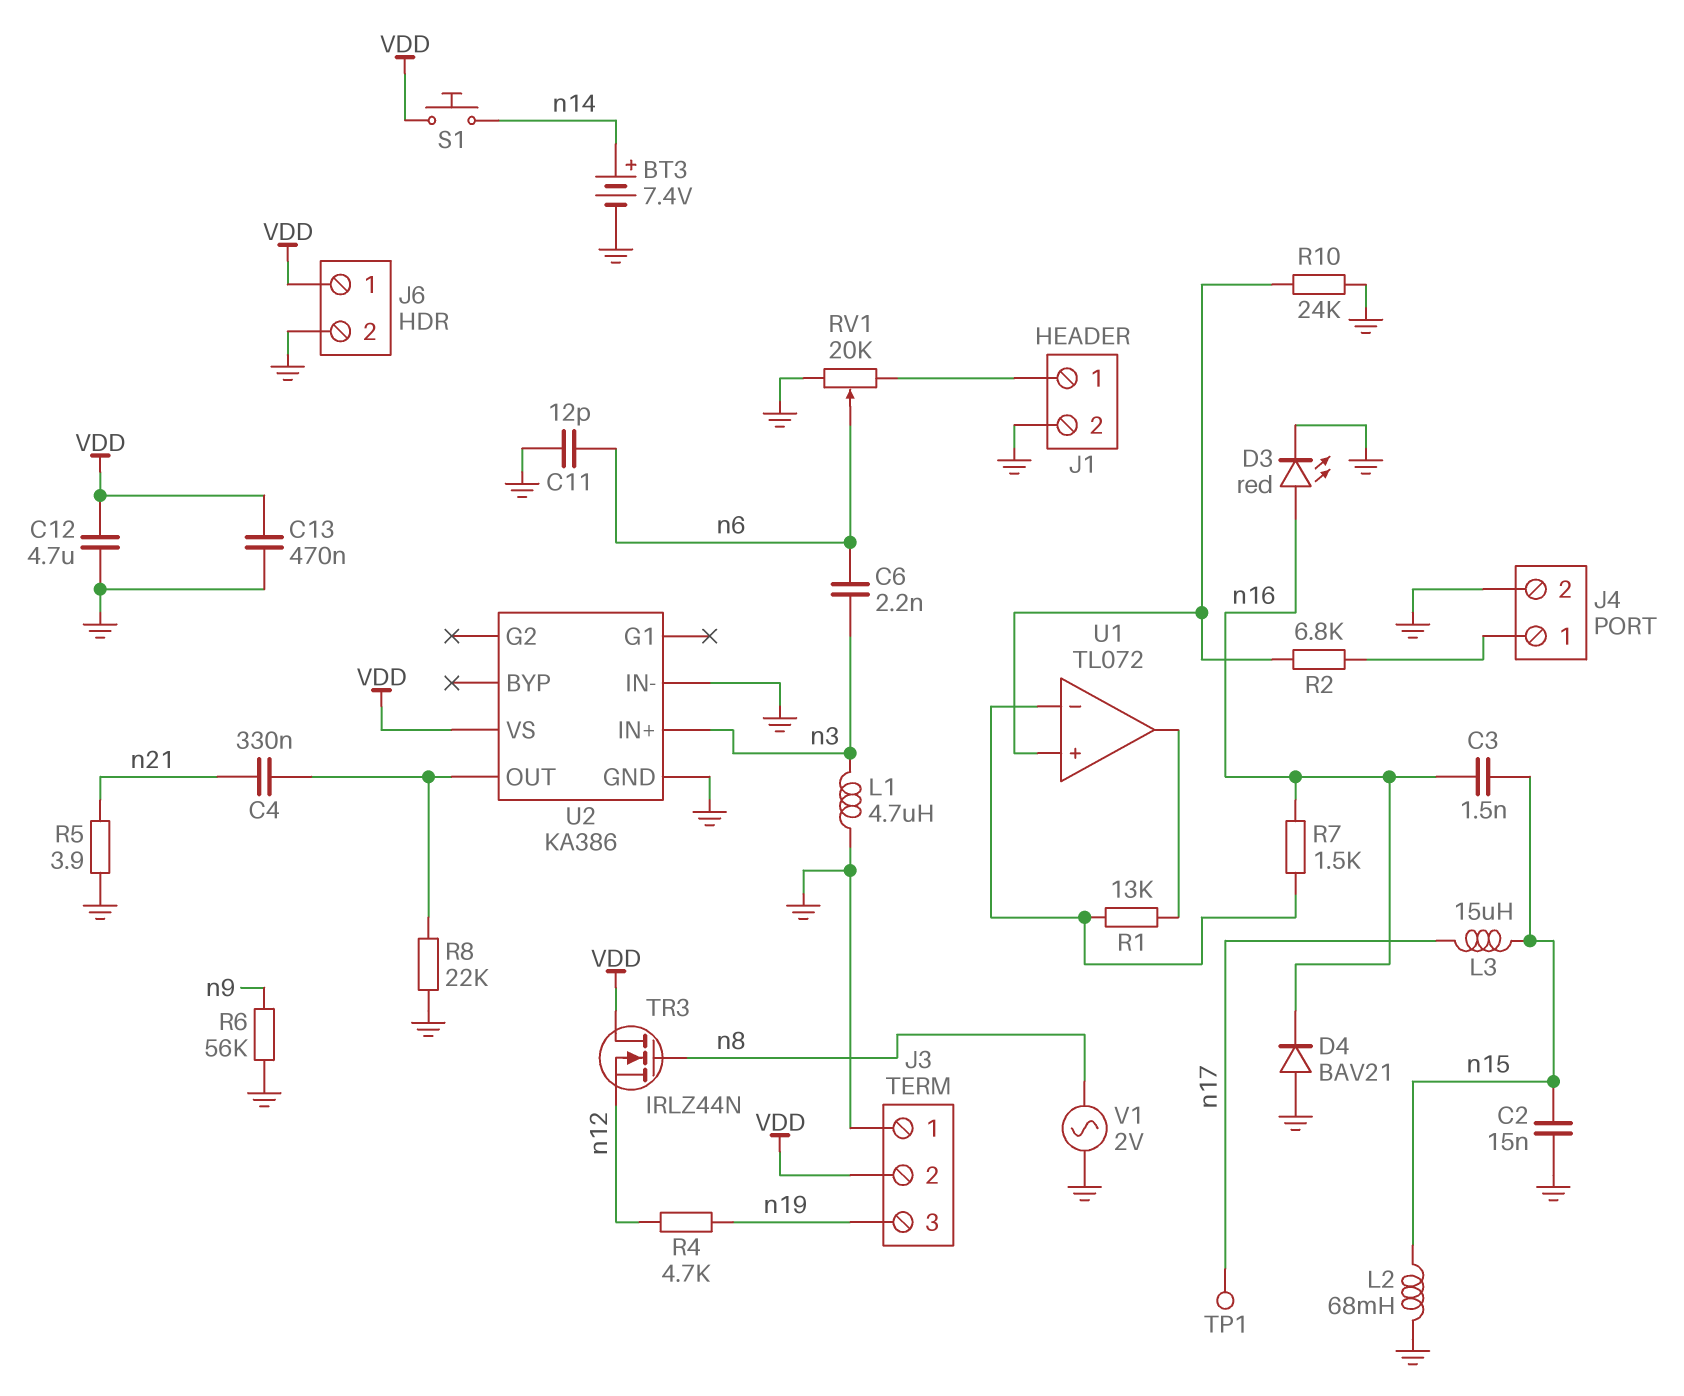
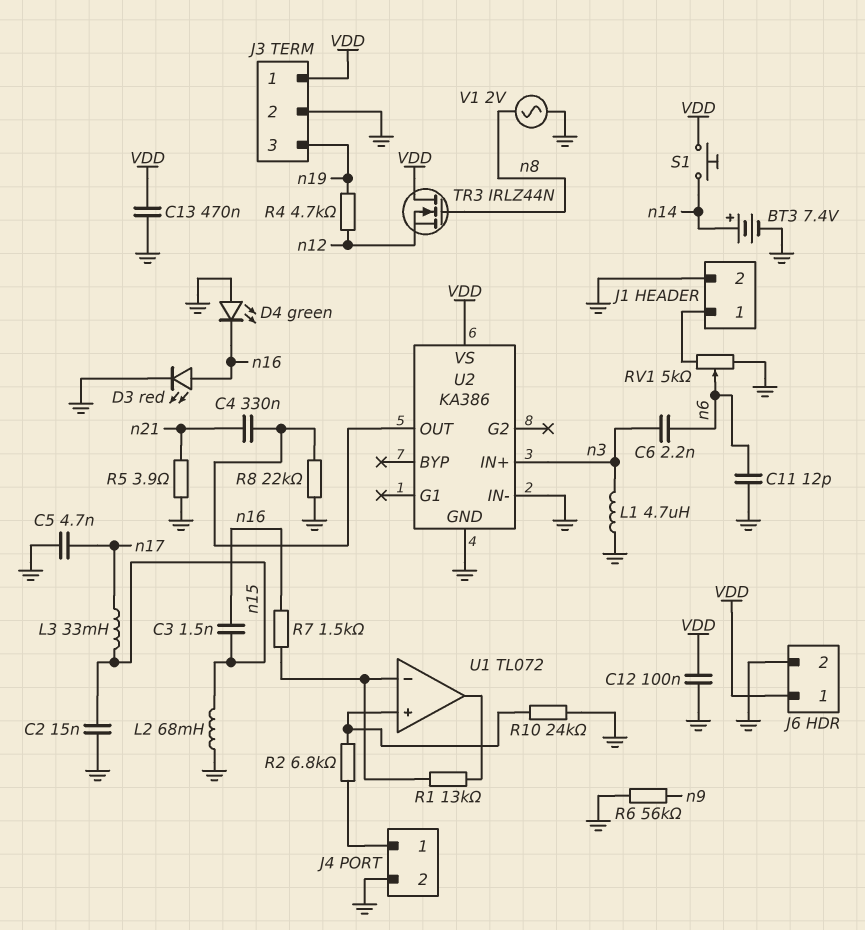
C5: none -> 4.7nF (GND, n17)
C12: 4.7uF (GND, VDD) -> 100nF (GND, VDD)
D4: diode BAV21 (A GND, K n16) -> LED green (A GND, K n16)
J3 pin 1: GND -> VDD
J3 pin 2: VDD -> GND
L3: 15uH (n15, n17) -> 33mH (n15, n17)
RV1: 20k (GND, J1/1, wiper n6) -> 5k (GND, J1/1, wiper n6)
TP1: test point (n17) -> none

